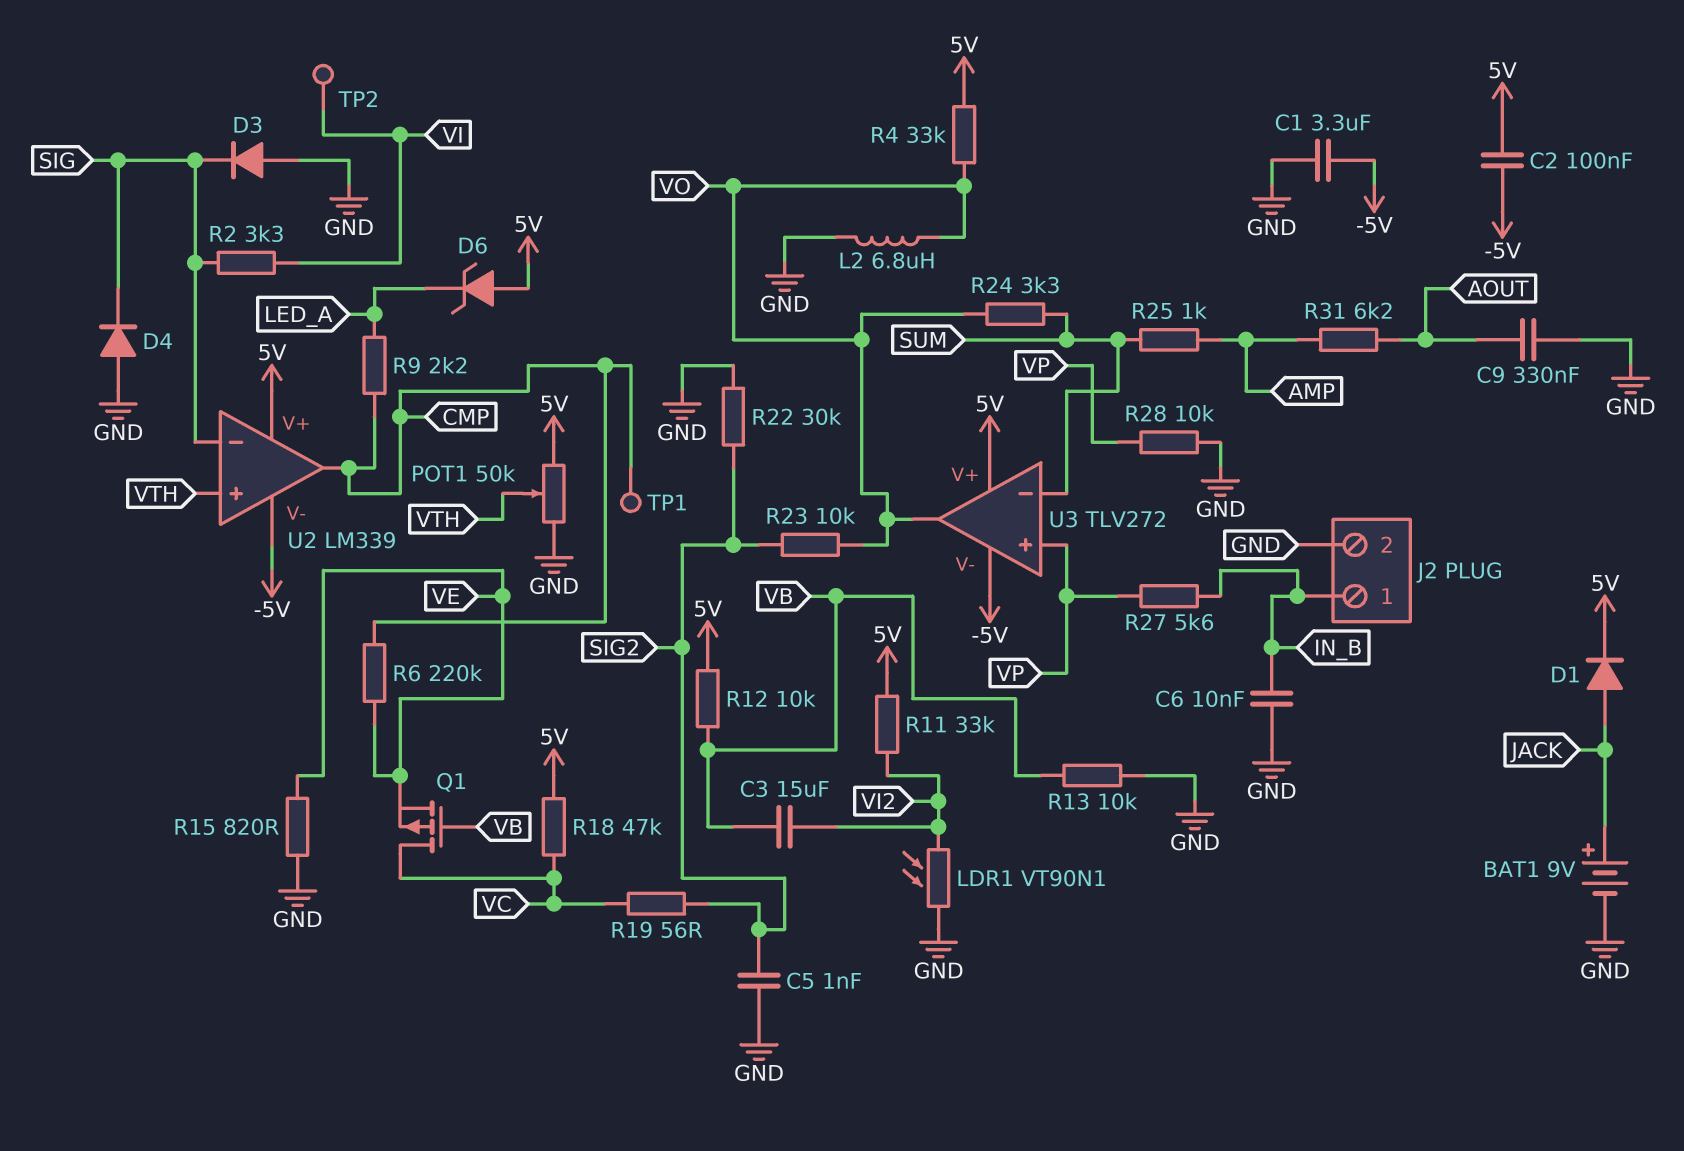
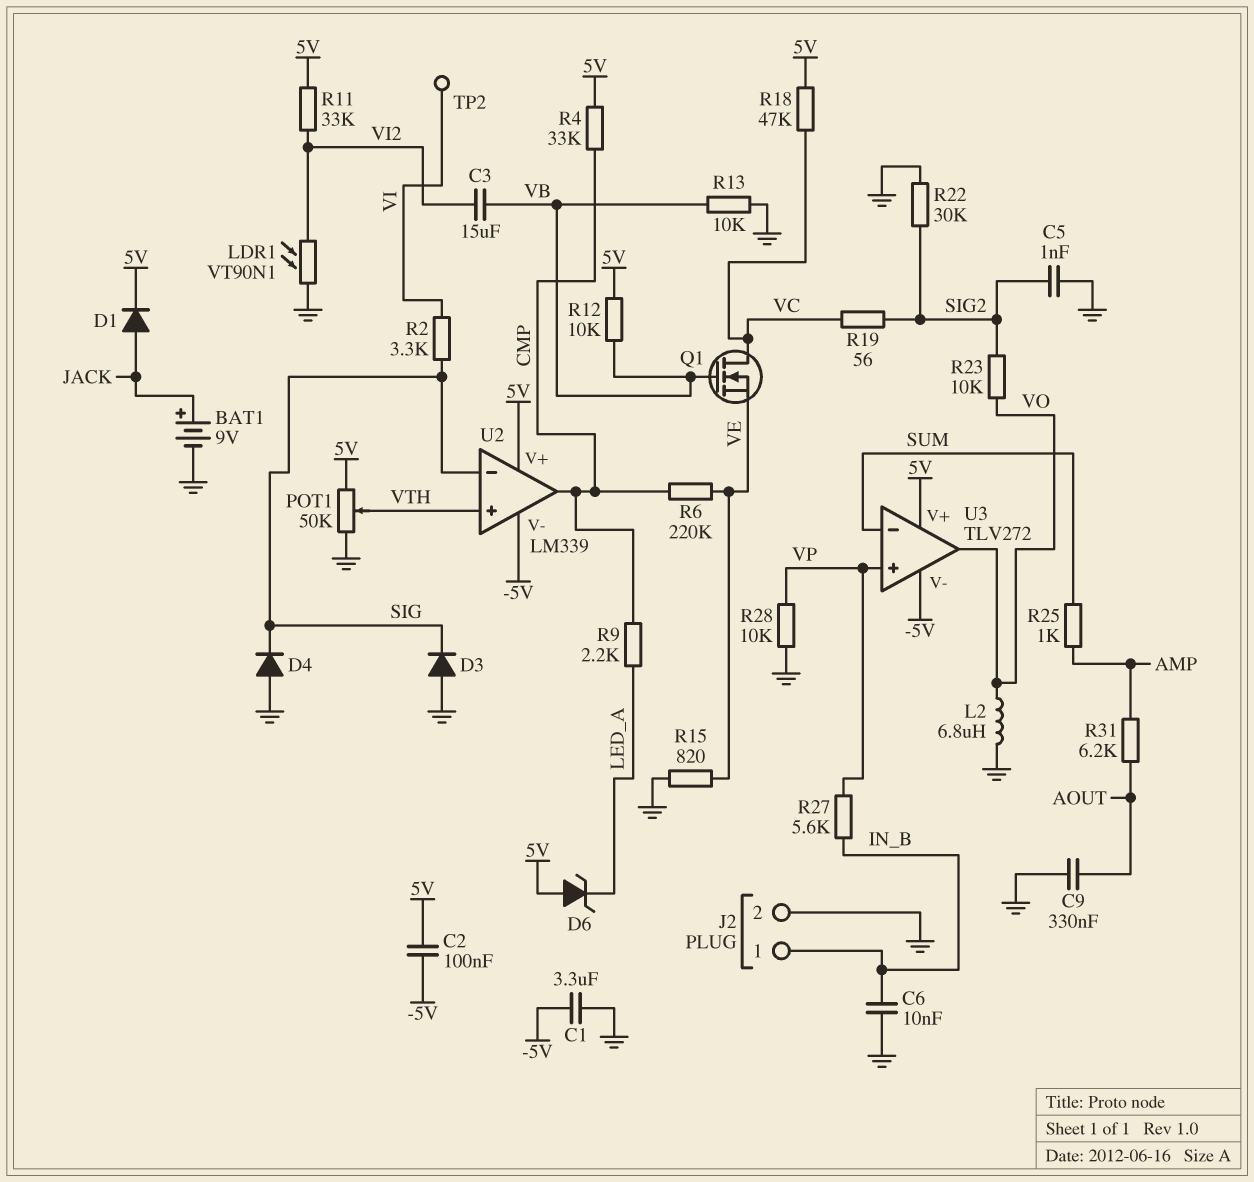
Q1: PMOS (G VB, D VC, S VE) -> NMOS (G VB, D VC, S VE)
R4: 33k (5V, VO) -> 33k (5V, CMP)
R24: 3.3k (SUM, VO) -> none
TP1: test point (CMP) -> none

